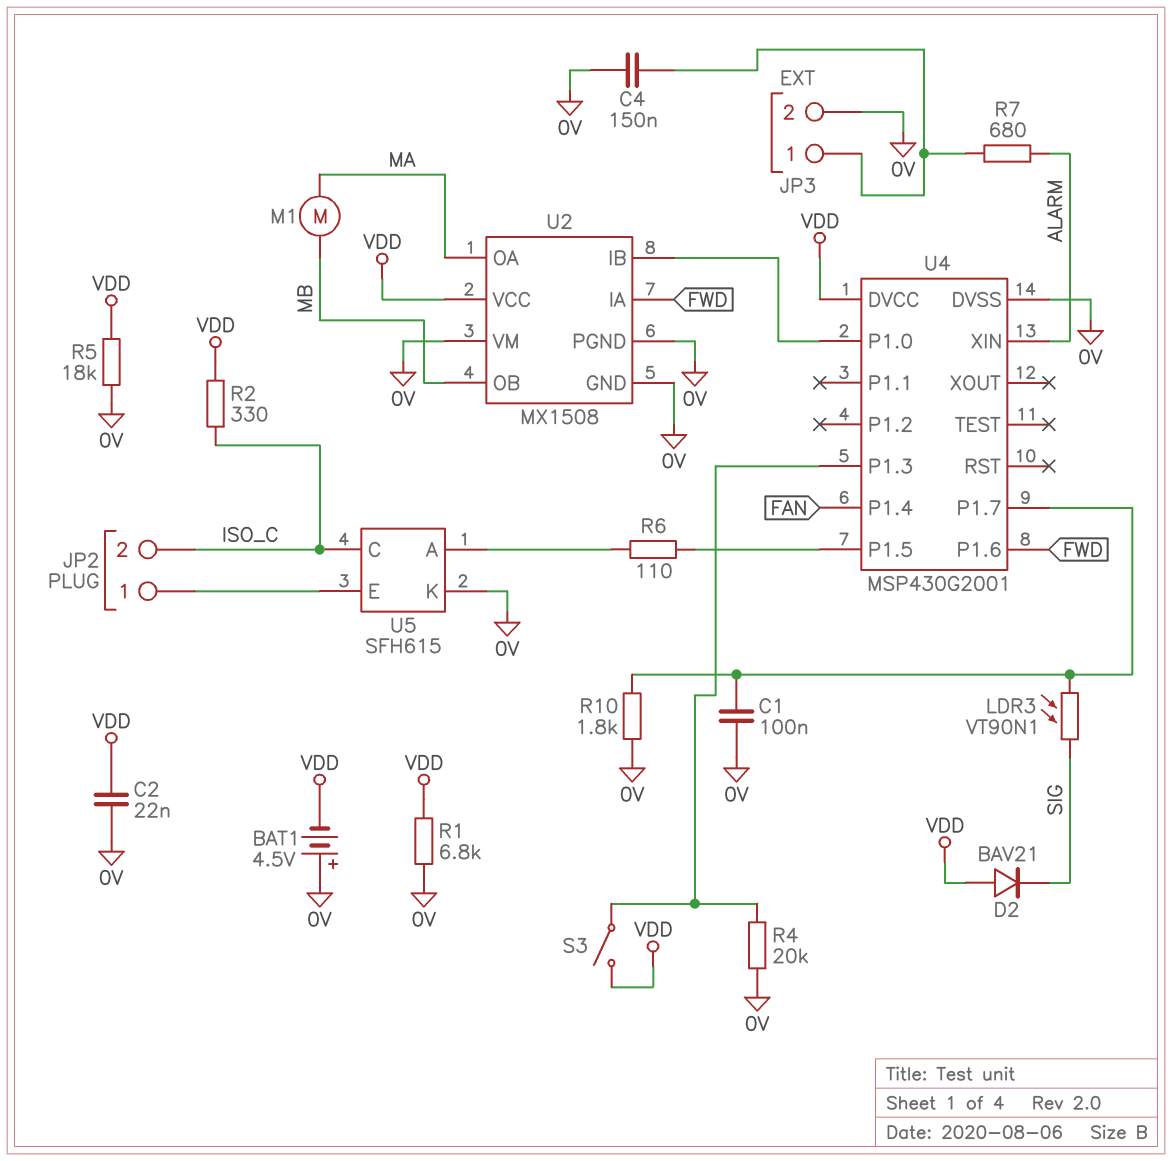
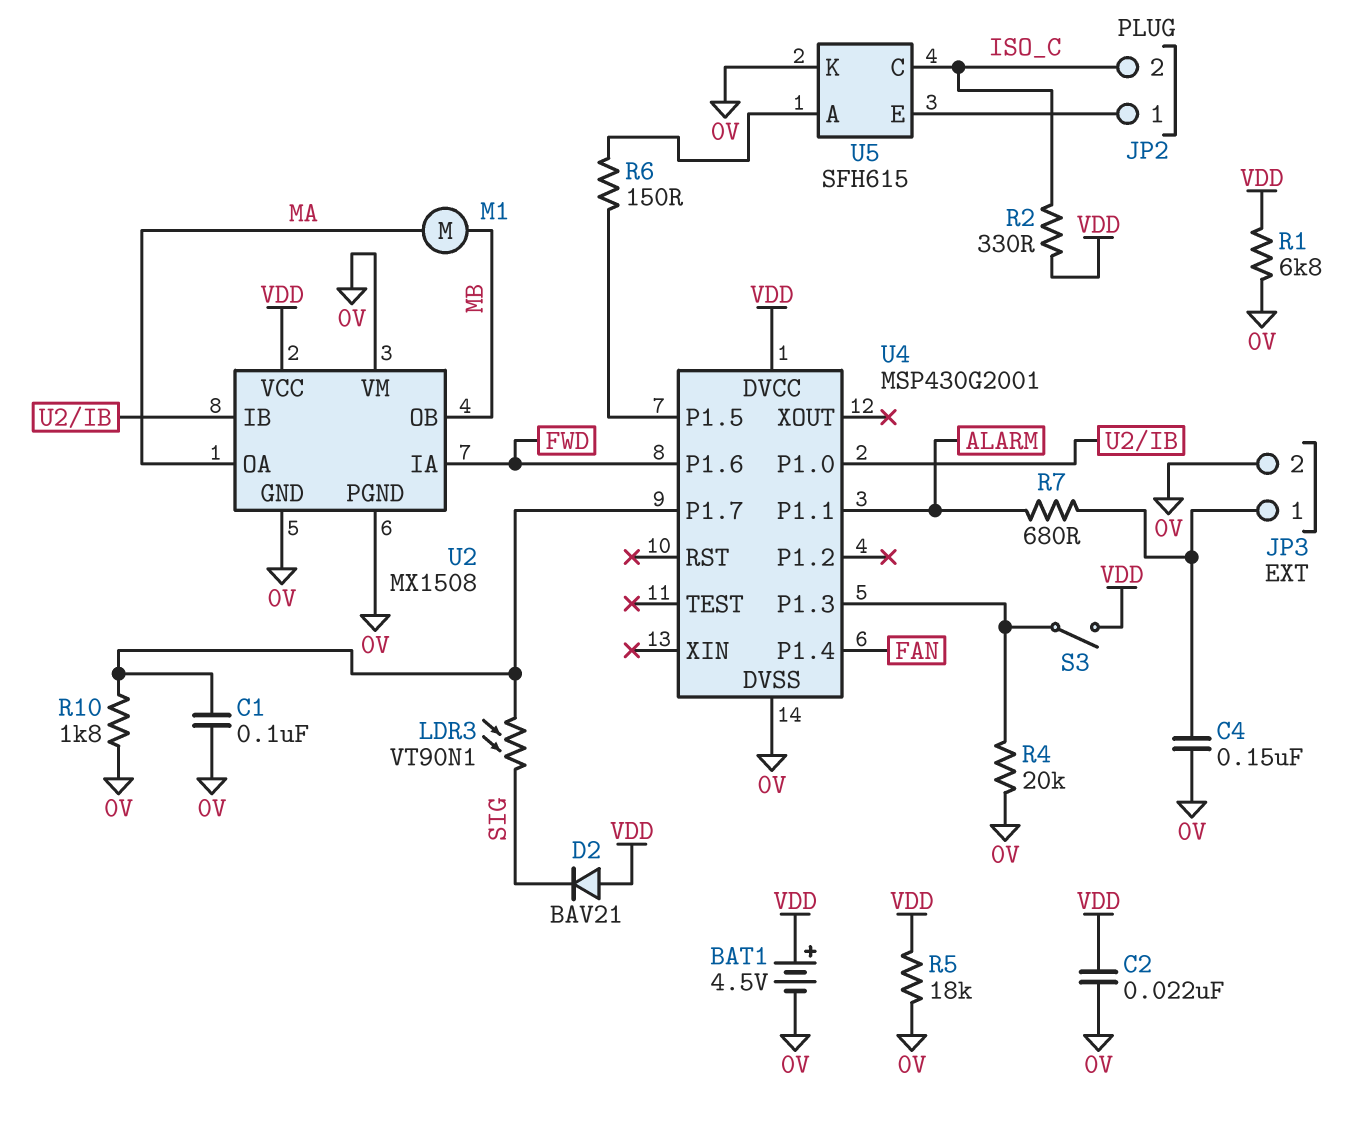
BAT1: 4.5V (plus 0V, minus VDD) -> 4.5V (plus VDD, minus 0V)
R6: 110 (U4/P1.5, U5/A) -> 150 (U4/P1.5, U5/A)
U4 pin P1.1: none -> ALARM
U4 pin XIN: ALARM -> none

